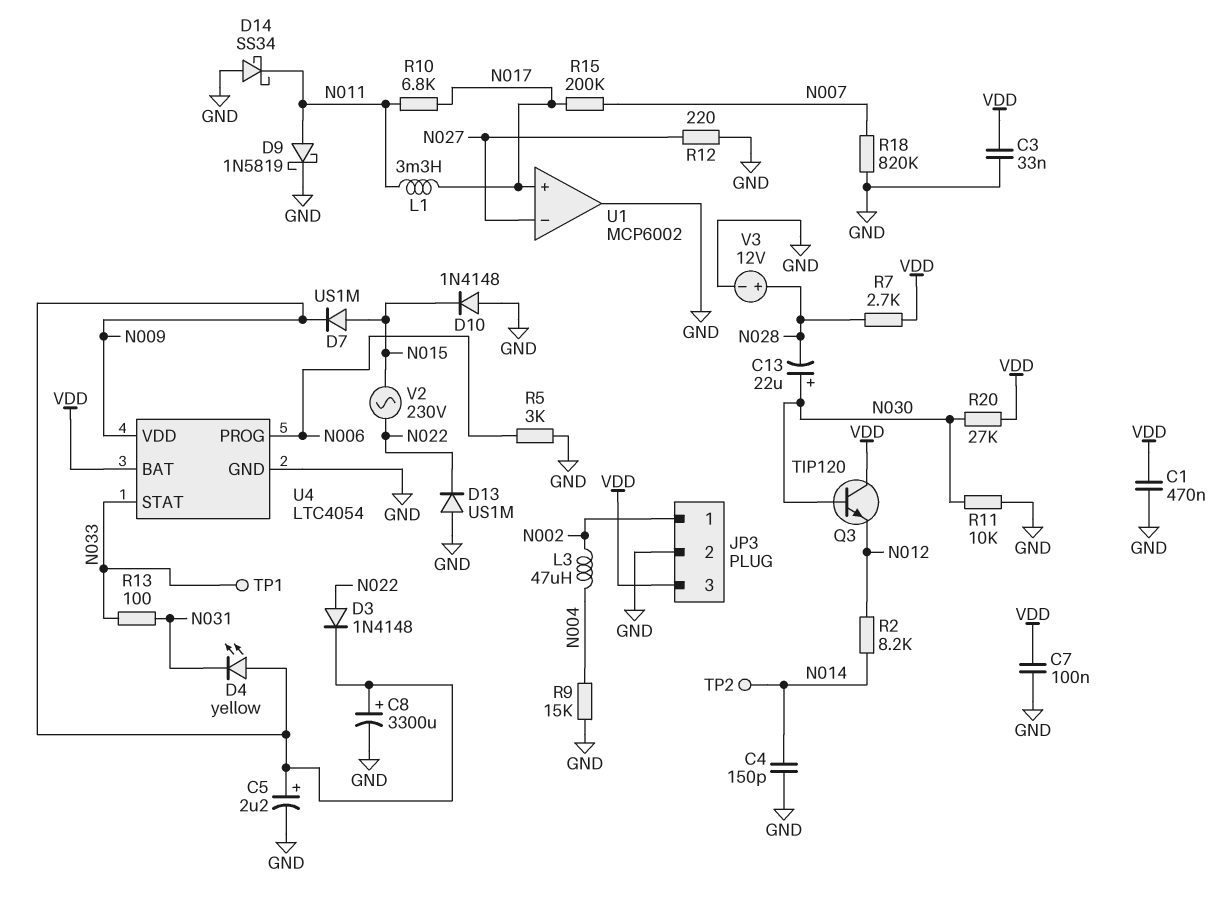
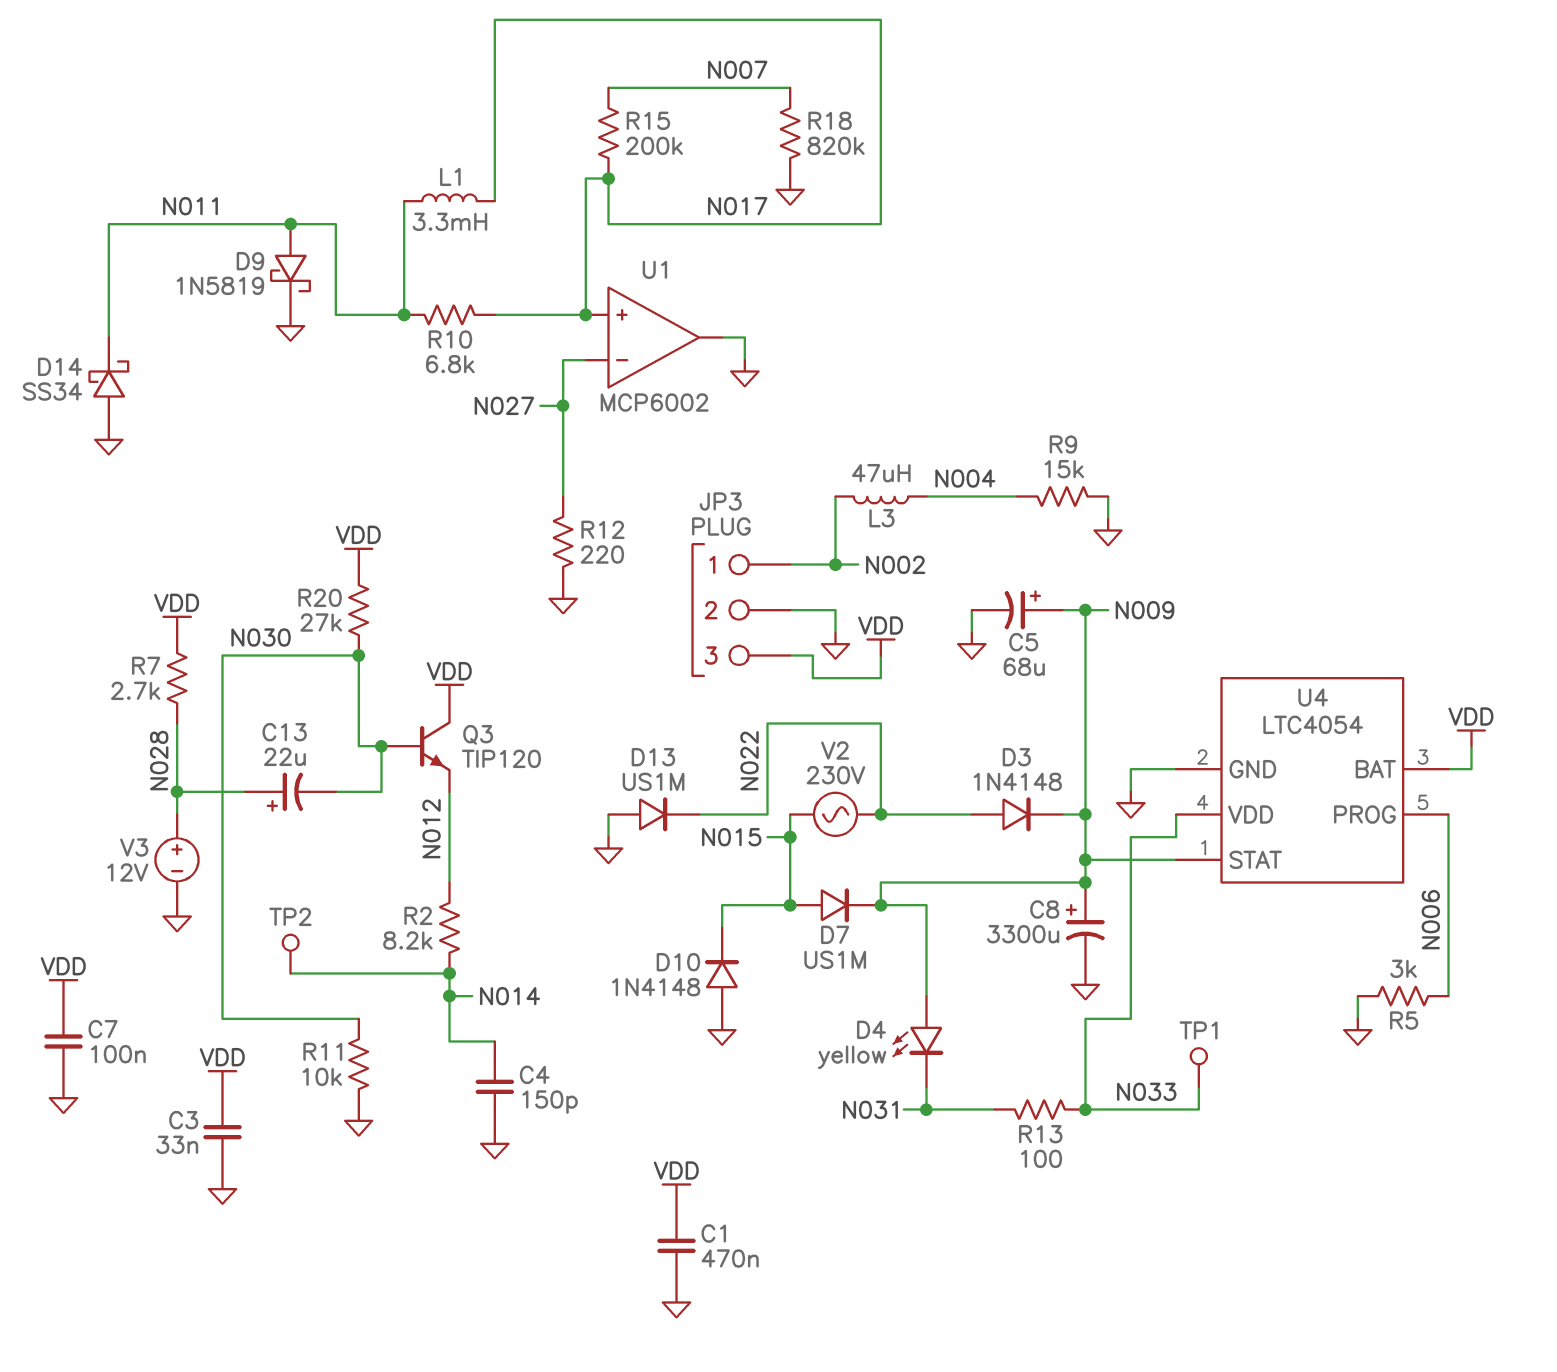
C5: 2.2uF (plus N009, minus GND) -> 68uF (plus N009, minus GND)
C13: 22uF (plus N030, minus N028) -> 22uF (plus N028, minus N030)
U4 pin STAT: N033 -> N009
U4 pin VDD: N009 -> N033

